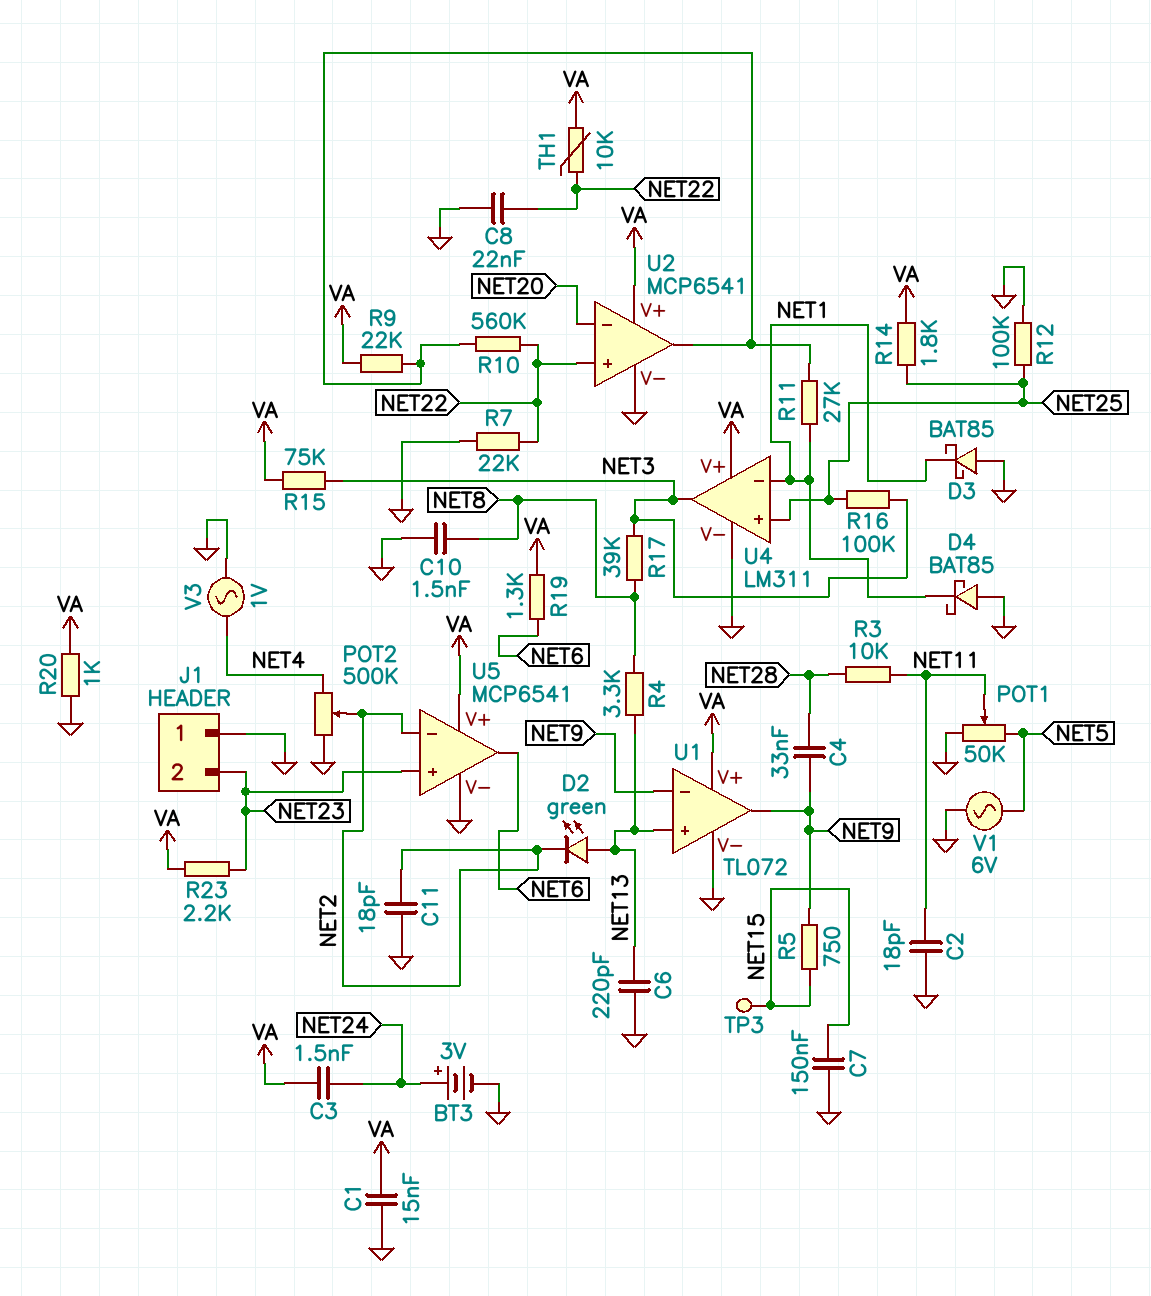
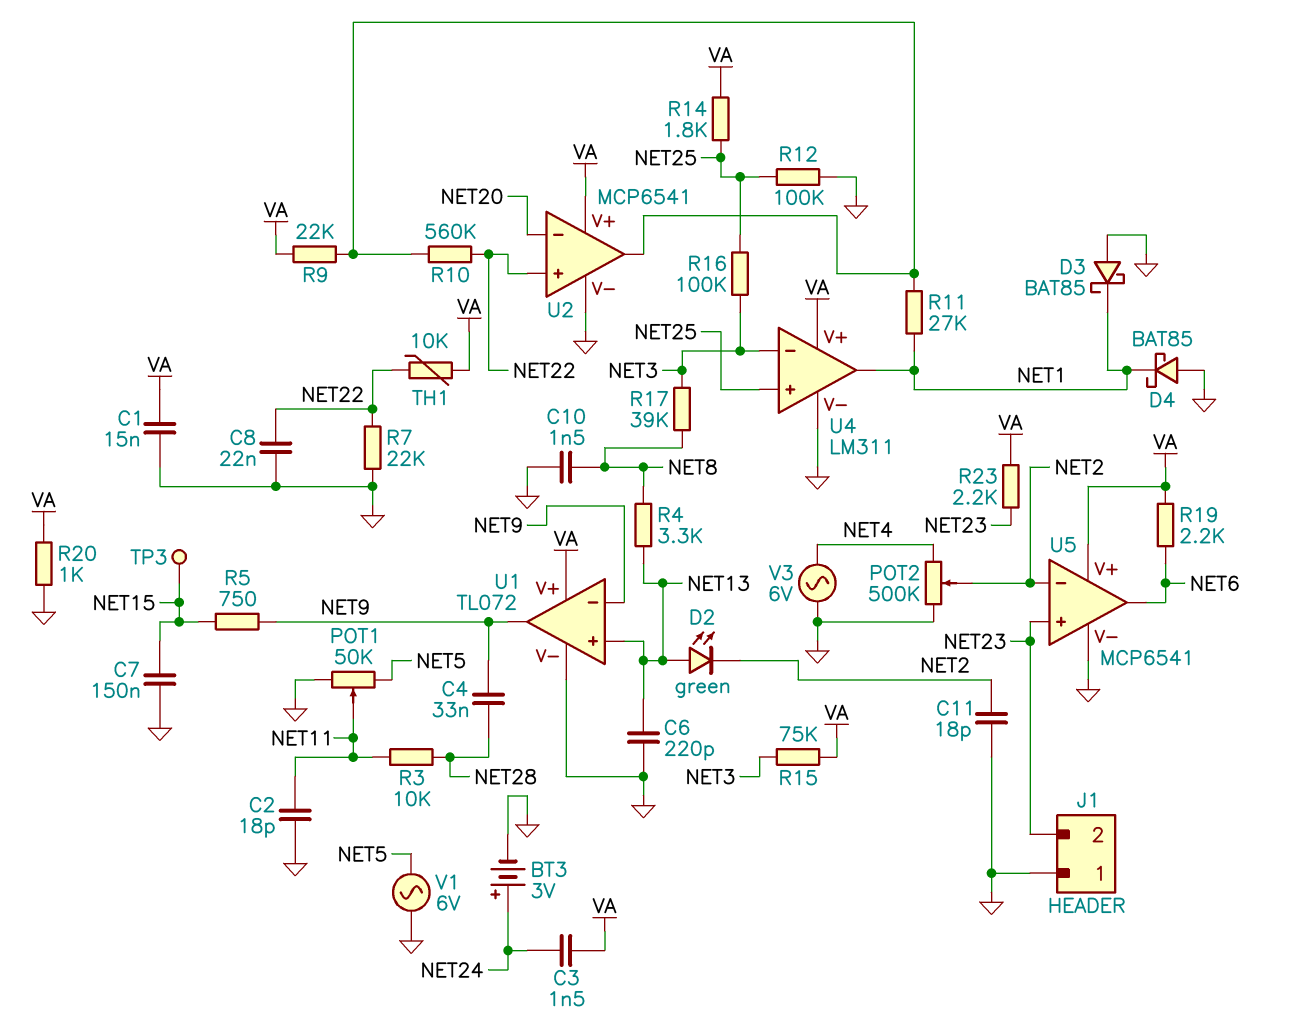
R19: 1.3k (NET6, VA) -> 2.2k (NET6, VA)
U4 pin in-: NET1 -> NET3
U4 pin out: NET3 -> NET1
V3: AC 1V (GND, NET4) -> AC 6V (GND, NET4)

